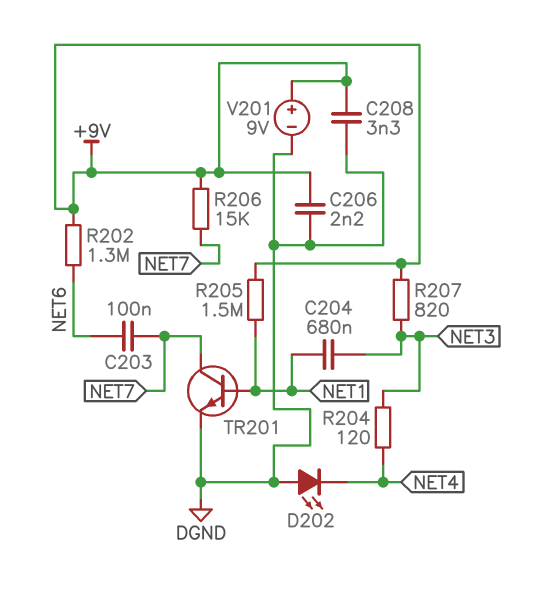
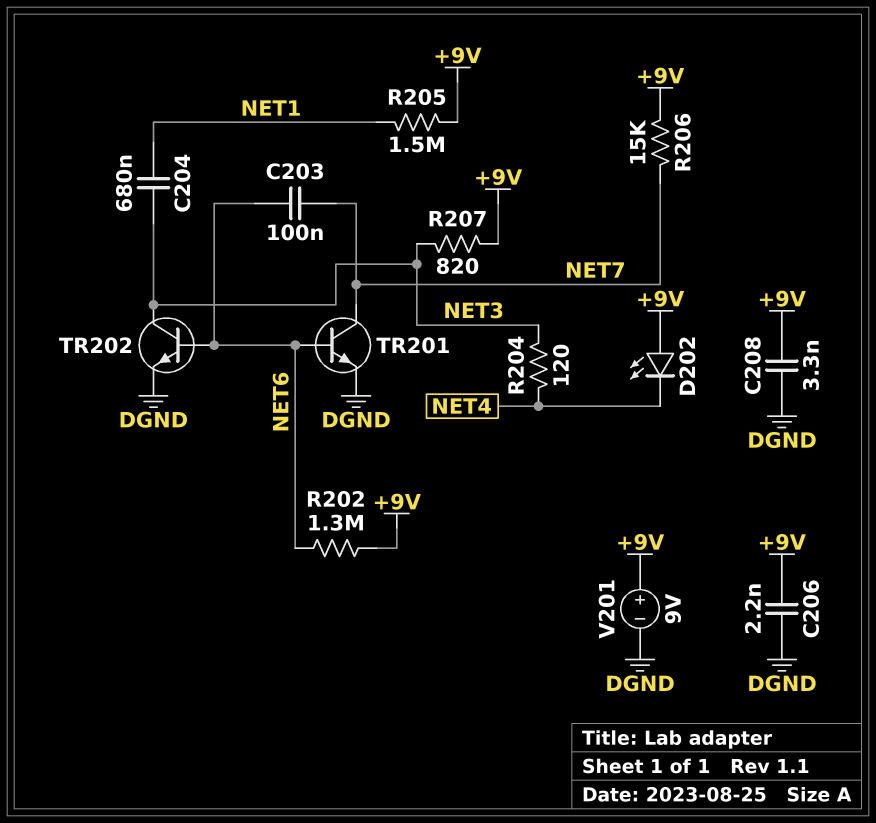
D202: LED (A DGND, K NET4) -> LED (A +9V, K NET4)
TR201: NPN (B NET1, C NET7, E DGND) -> NPN (B NET6, C NET7, E DGND)
TR202: none -> NPN (B NET6, C NET3, E DGND)

